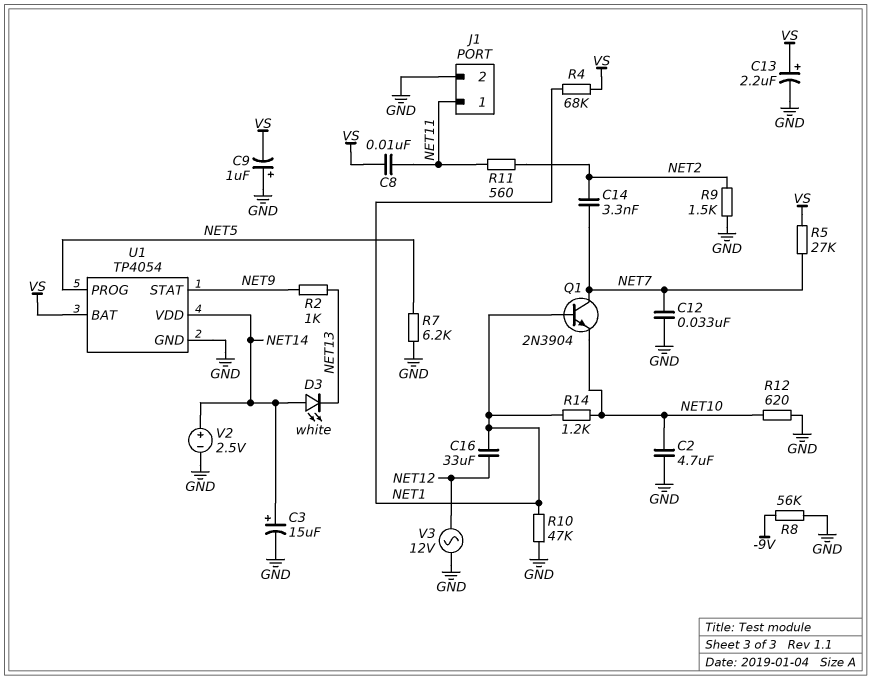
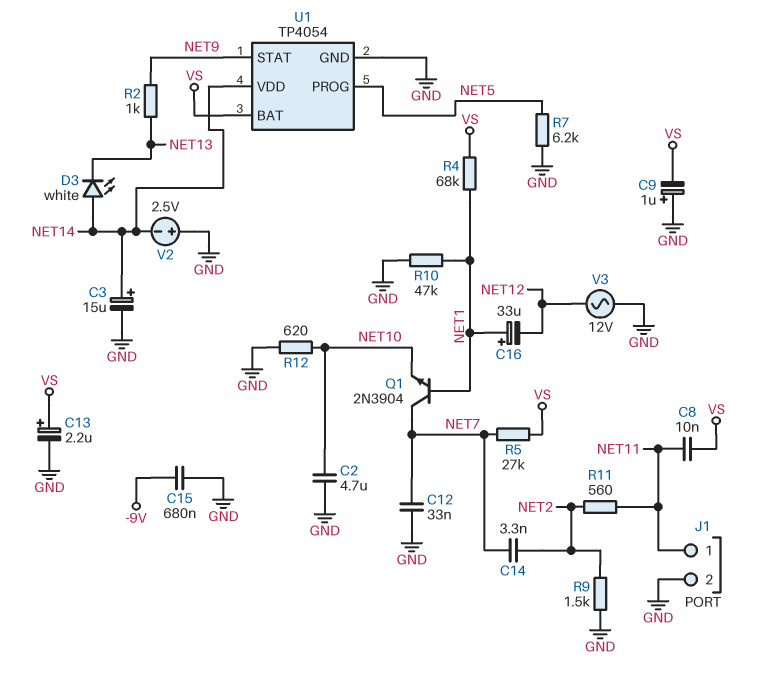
C15: none -> 680nF (-9V, GND)
C16: 33uF (NET1, NET12) -> 33uF (plus NET1, minus NET12)
R8: 56k (-9V, GND) -> none
R14: 1.2k (NET1, NET10) -> none
V2: 2.5V (plus NET14, minus GND) -> 2.5V (plus GND, minus NET14)

